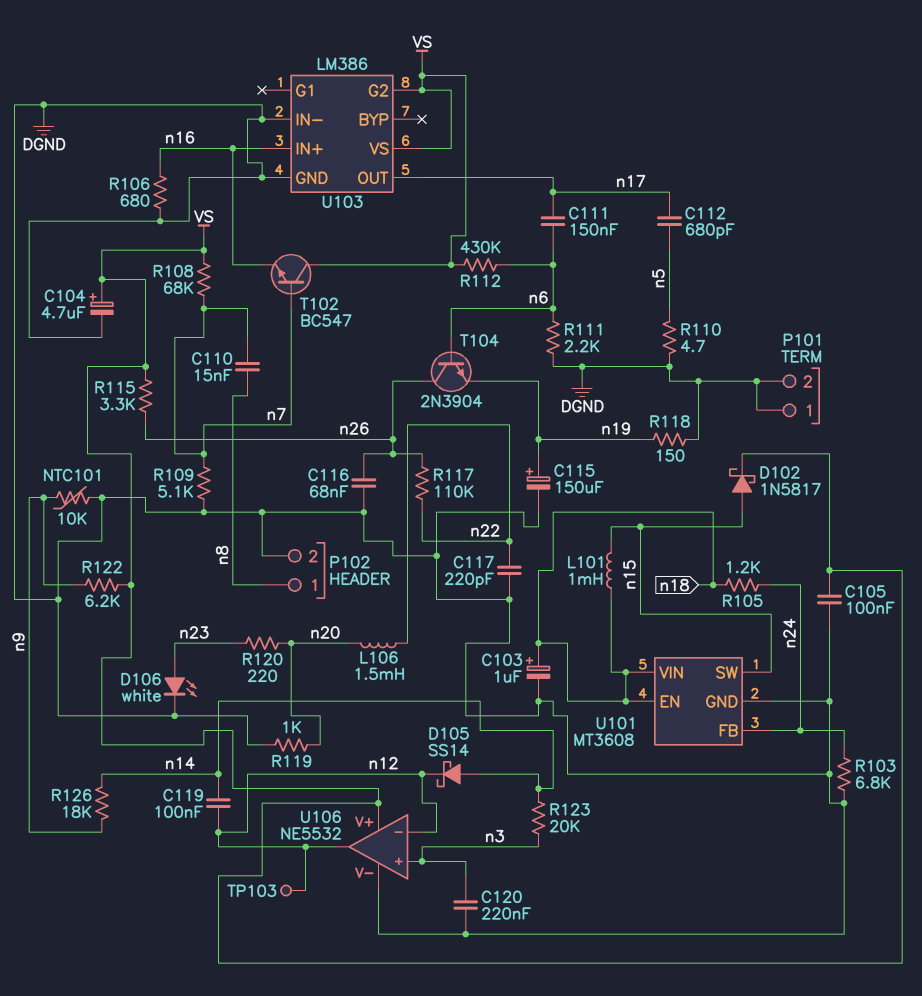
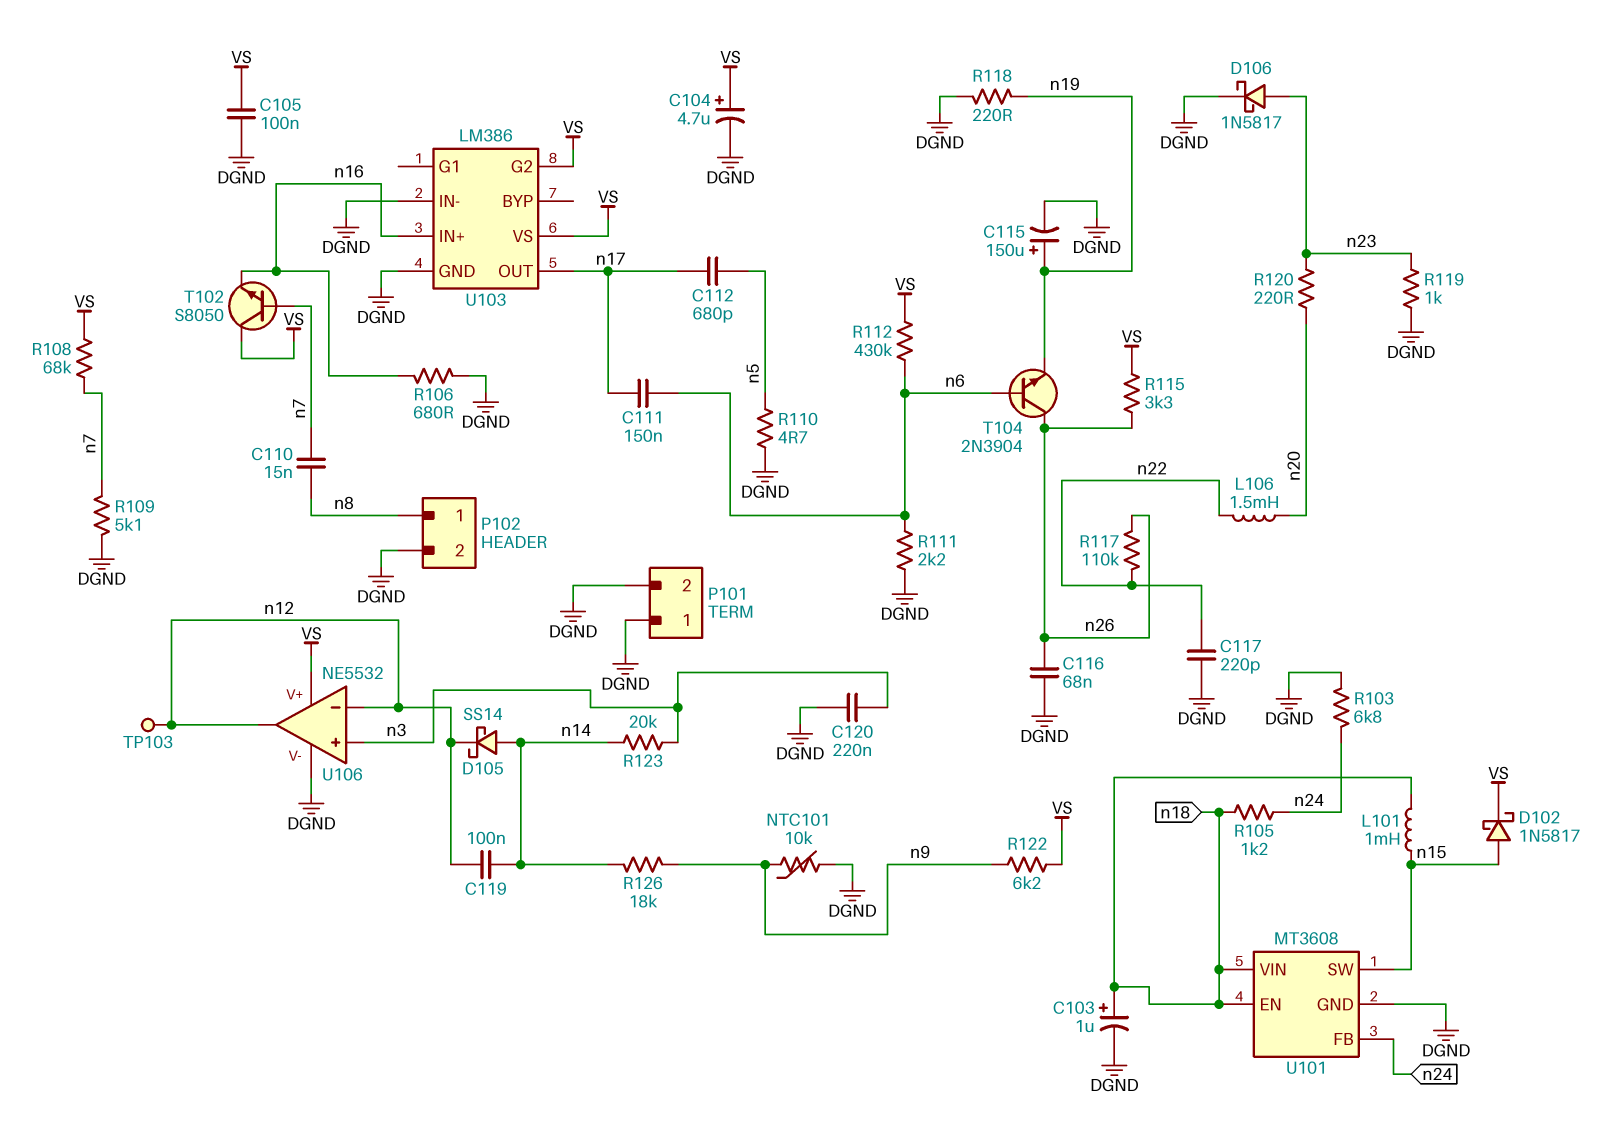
D106: LED white (A n23, K DGND) -> schottky 1N5817 (A n23, K DGND)
R118: 150 (DGND, n19) -> 220 (DGND, n19)
R119: 1k (DGND, n20) -> 1k (DGND, n23)
T102: NPN BC547 (B n7, C VS, E n16) -> NPN S8050 (B n7, C VS, E n16)

